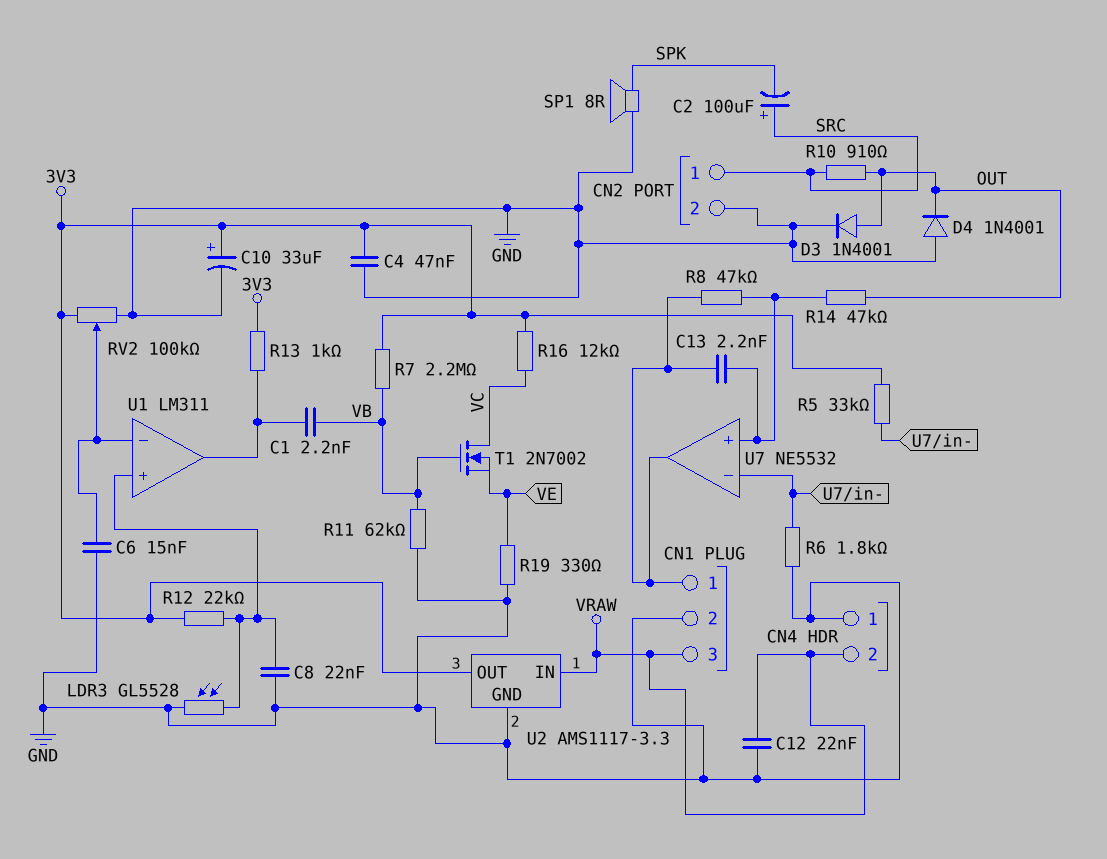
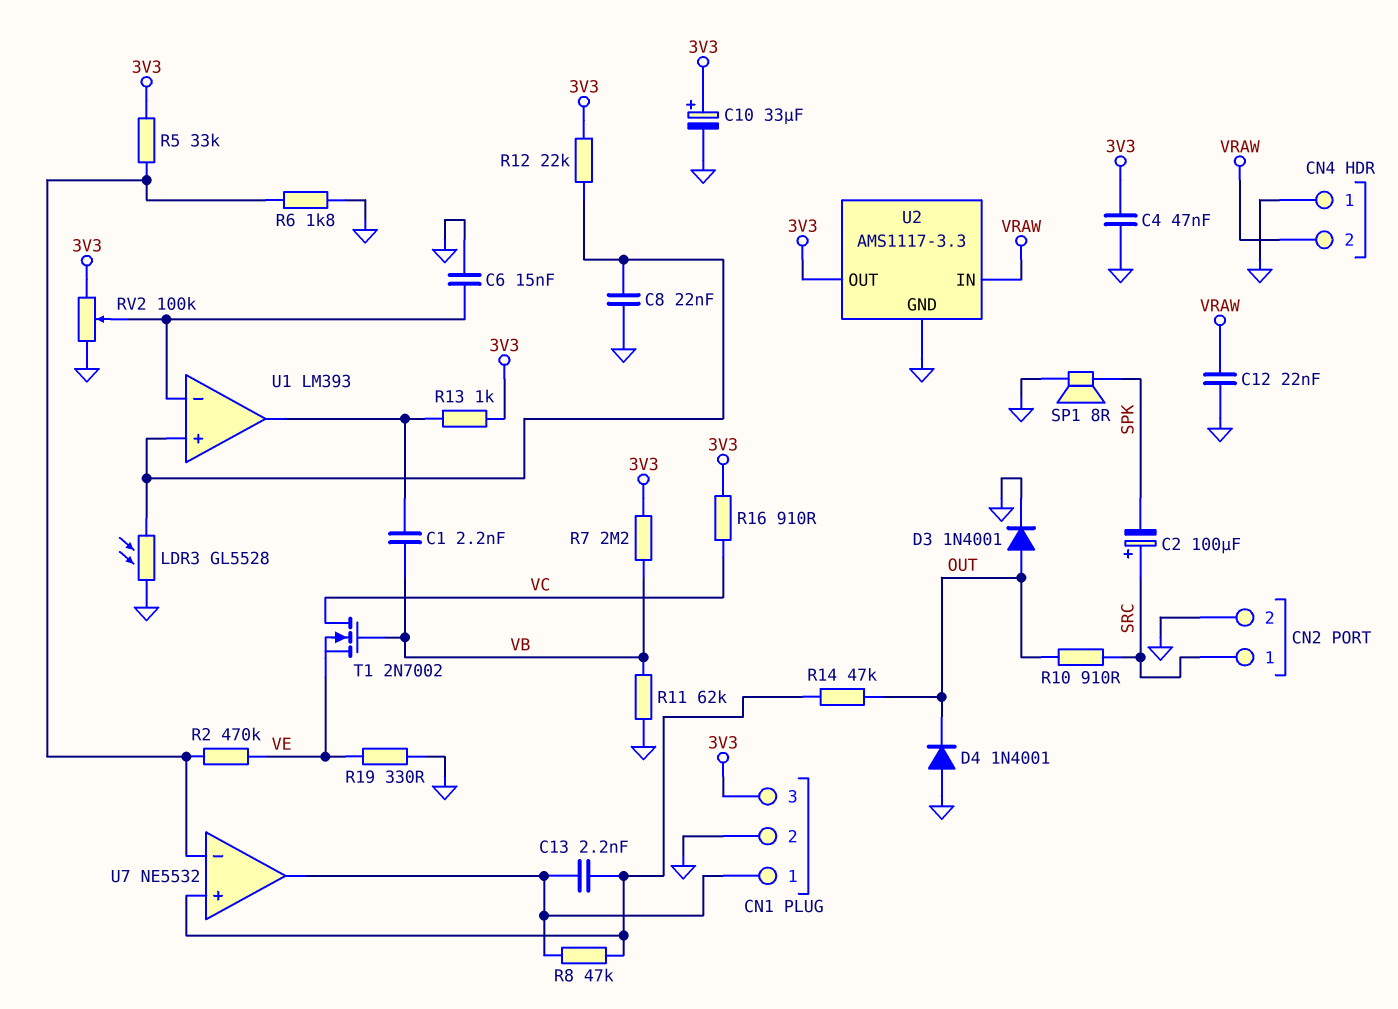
CN1 pin 3: VRAW -> 3V3
R2: none -> 470k (U7/in-, VE)
R16: 12k (3V3, VC) -> 910 (3V3, VC)
U1: LM311 -> LM393

